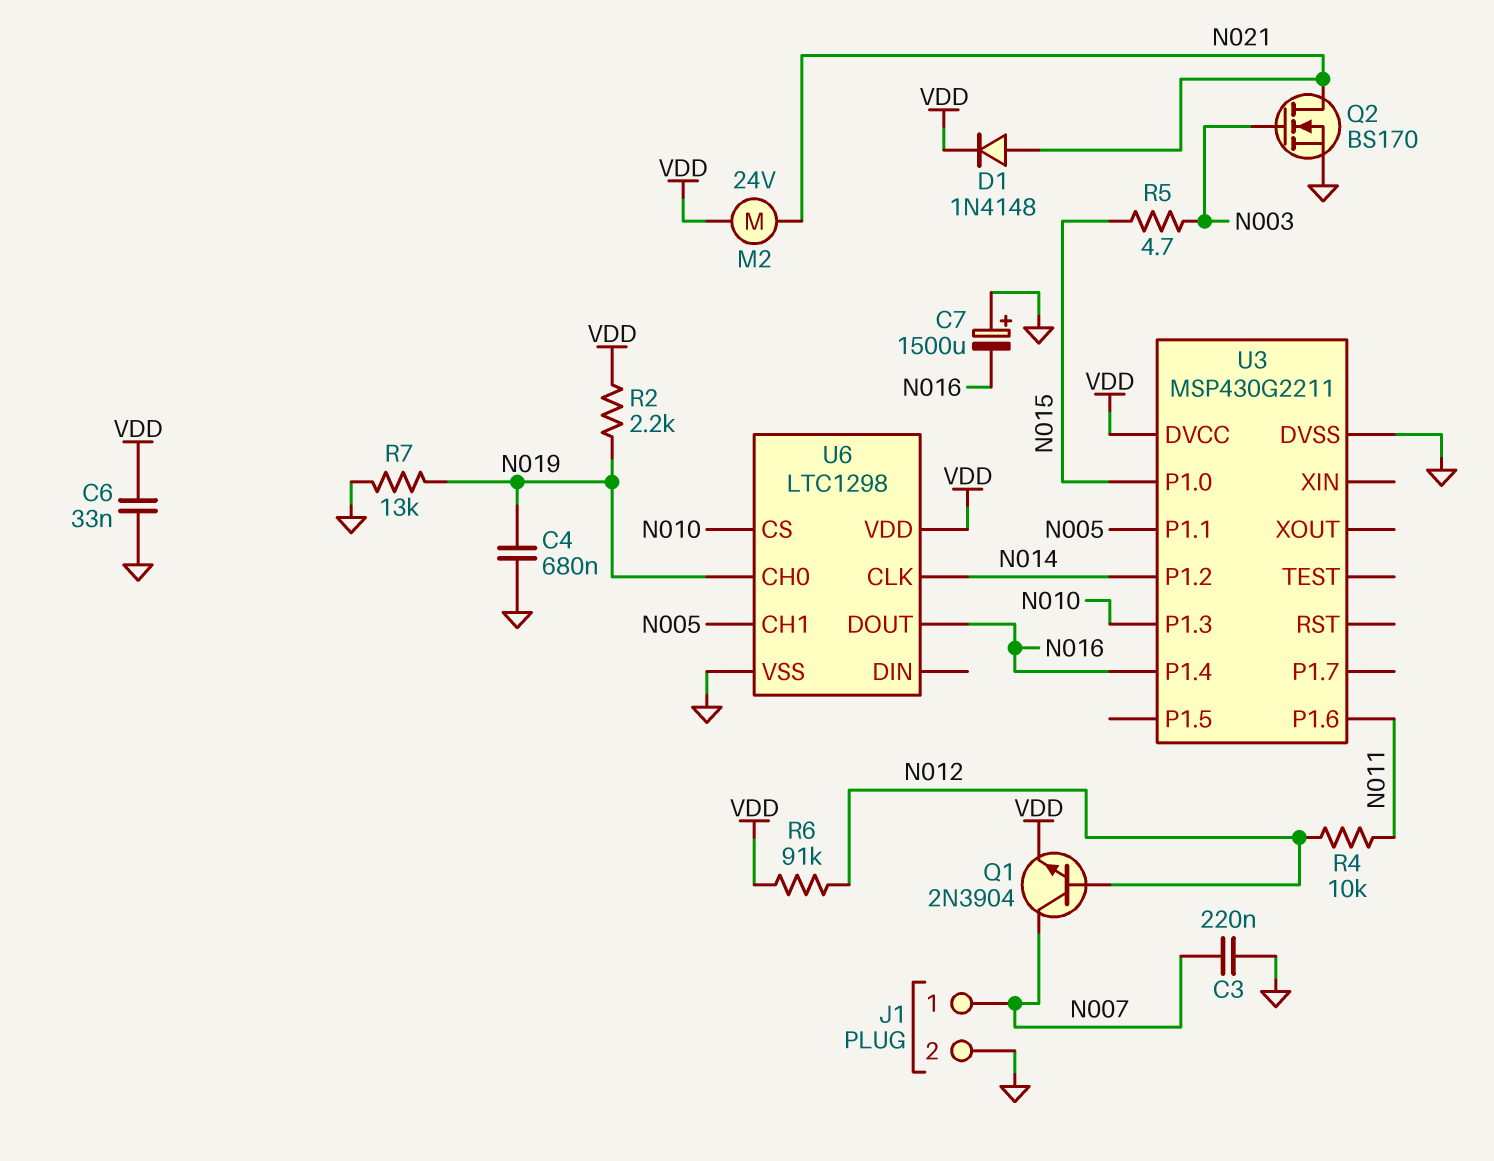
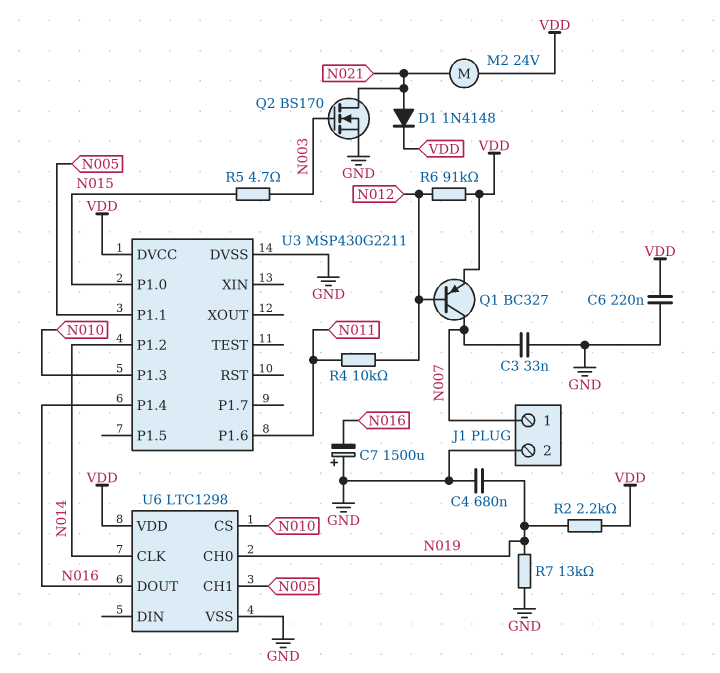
C3: 220nF (GND, N007) -> 33nF (GND, N007)
C6: 33nF (GND, VDD) -> 220nF (GND, VDD)
Q1: NPN 2N3904 (B N012, C N007, E VDD) -> PNP BC327 (B N012, C N007, E VDD)

